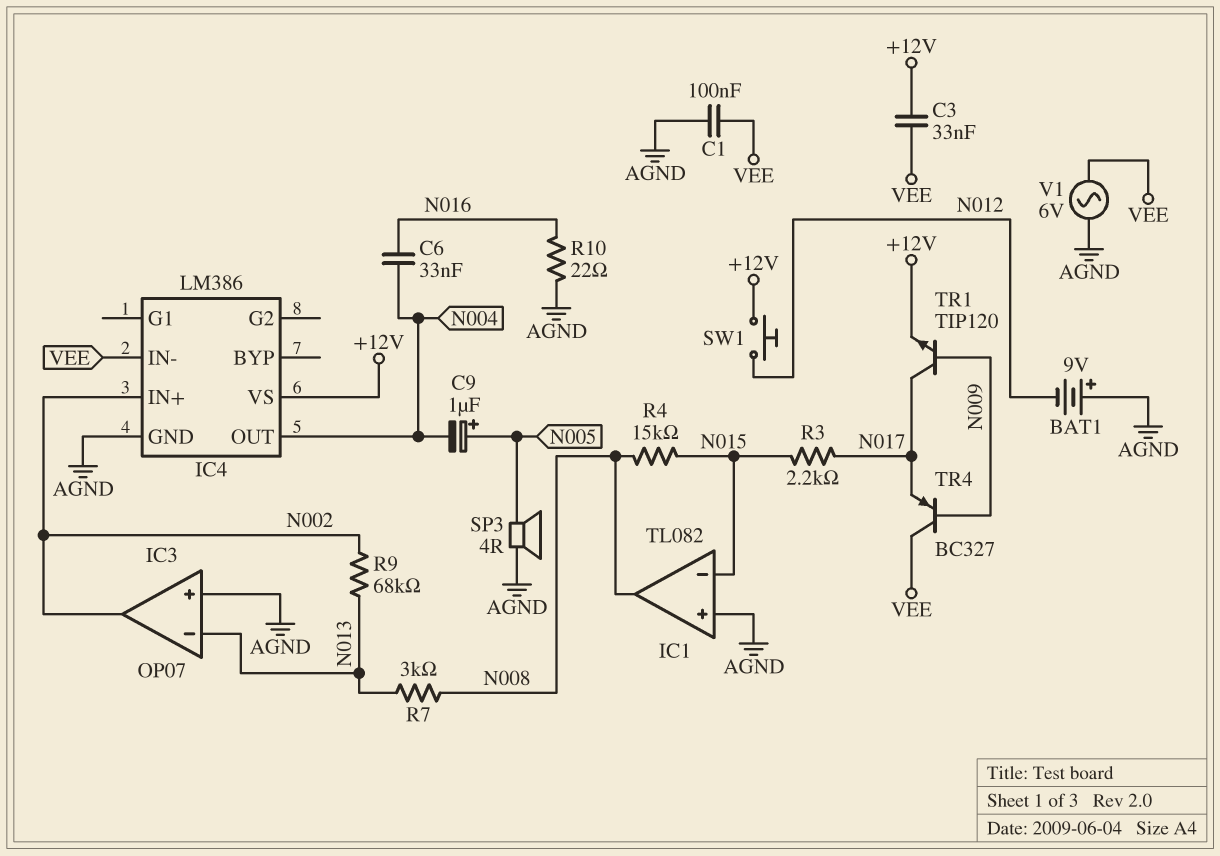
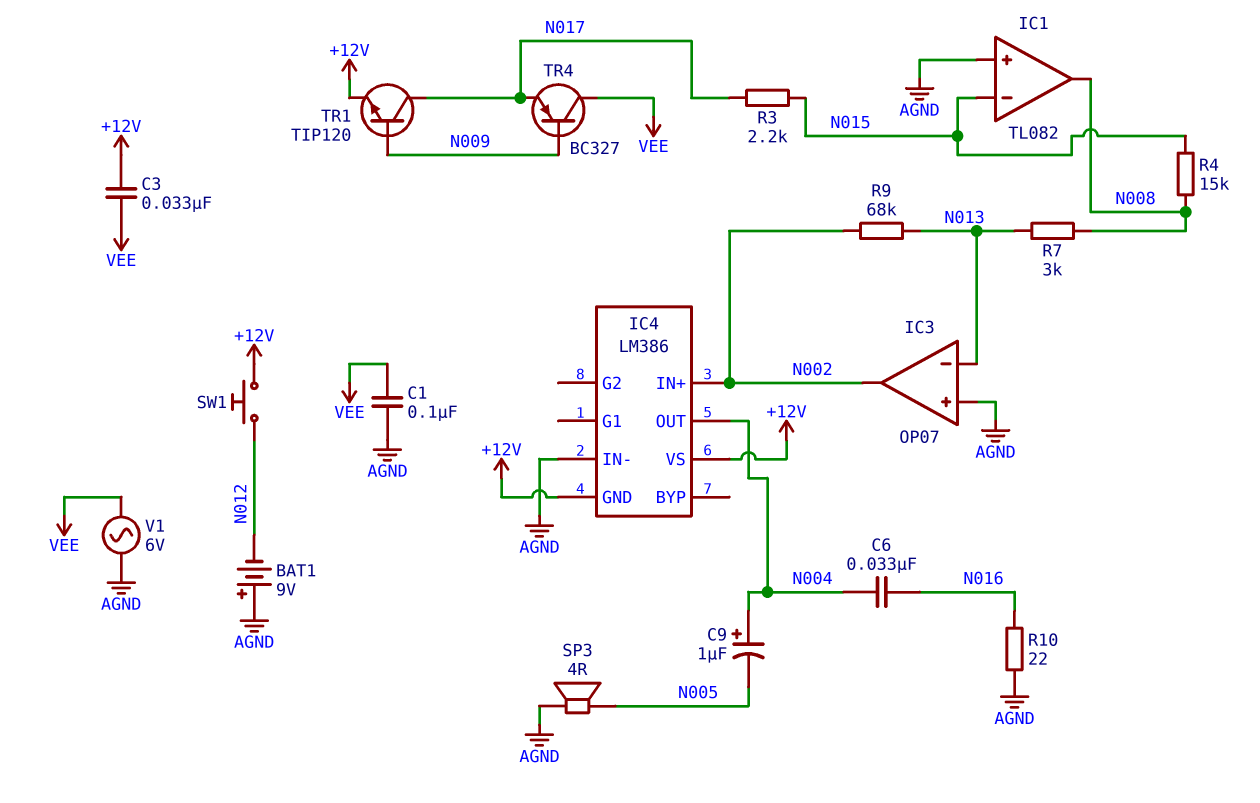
C9: 1uF (plus N005, minus N004) -> 1uF (plus N004, minus N005)
IC4 pin GND: AGND -> +12V
IC4 pin IN-: VEE -> AGND

